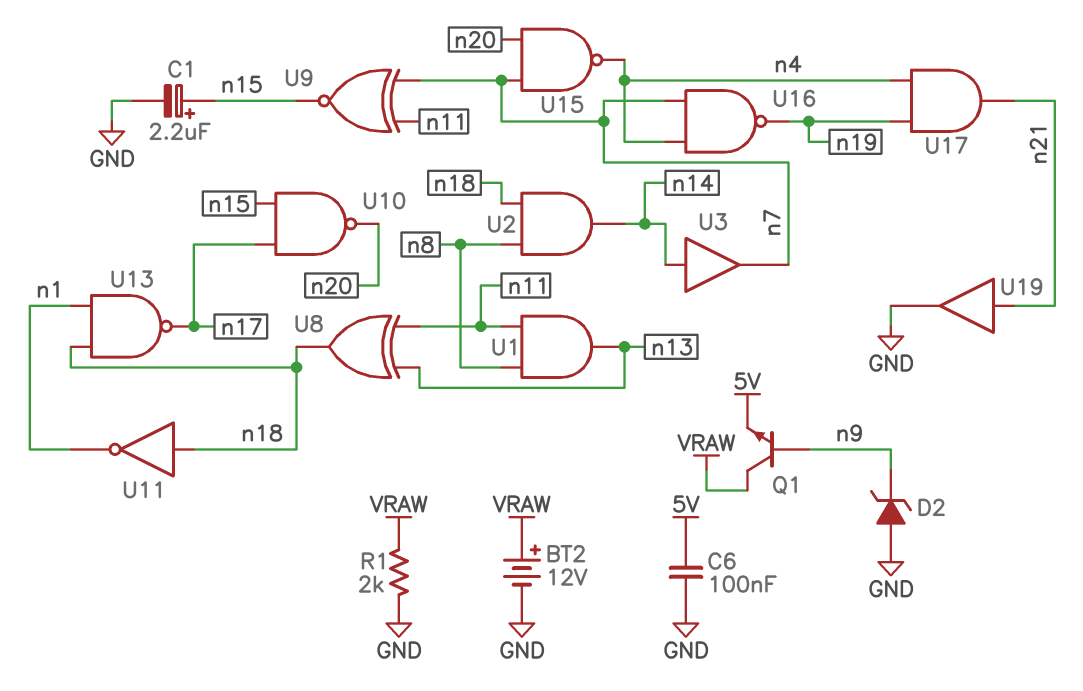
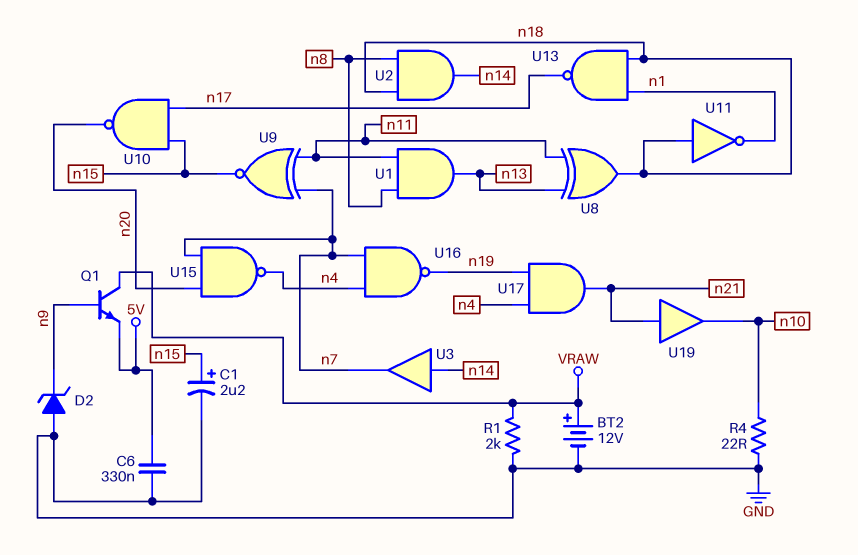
C6: 100nF (5V, GND) -> 330nF (5V, GND)
R4: none -> 22 (GND, n10)
U19: buffer (in n21, out GND) -> buffer (in n21, out n10)

